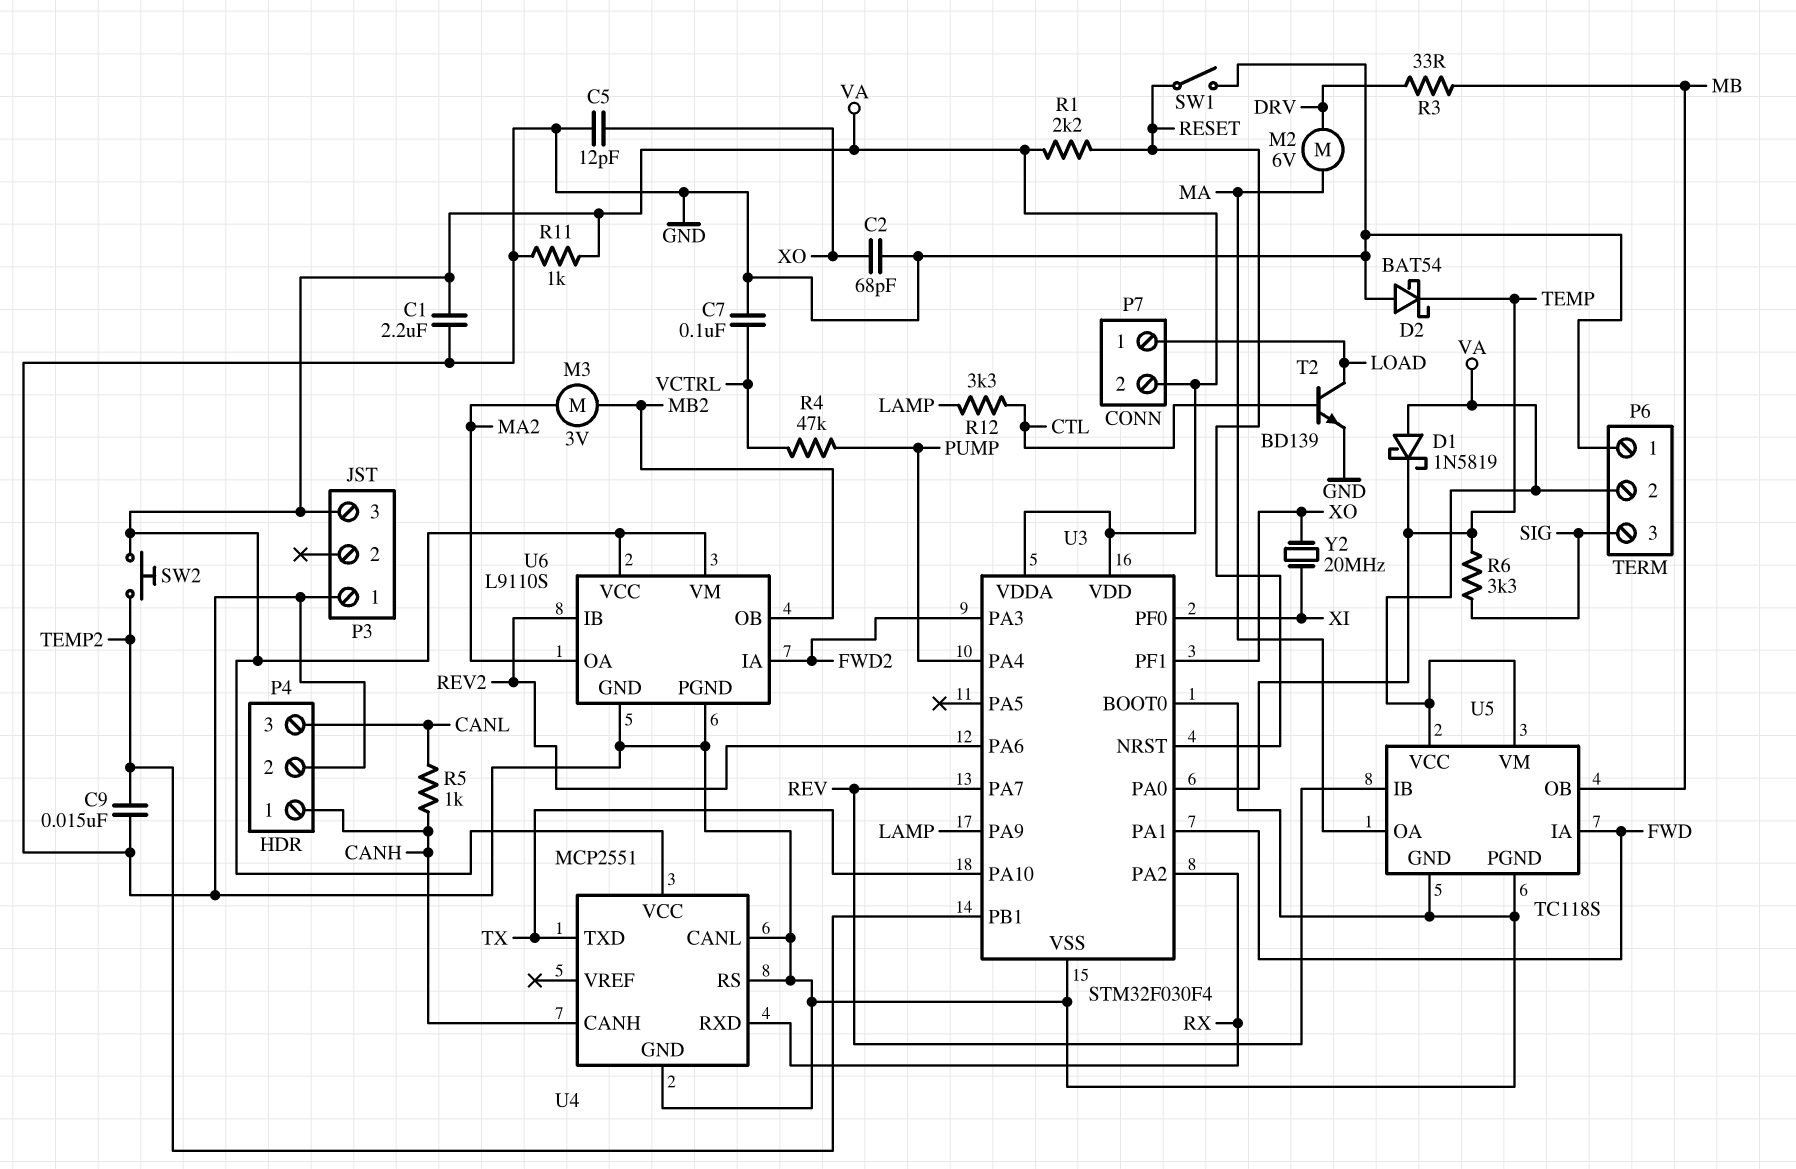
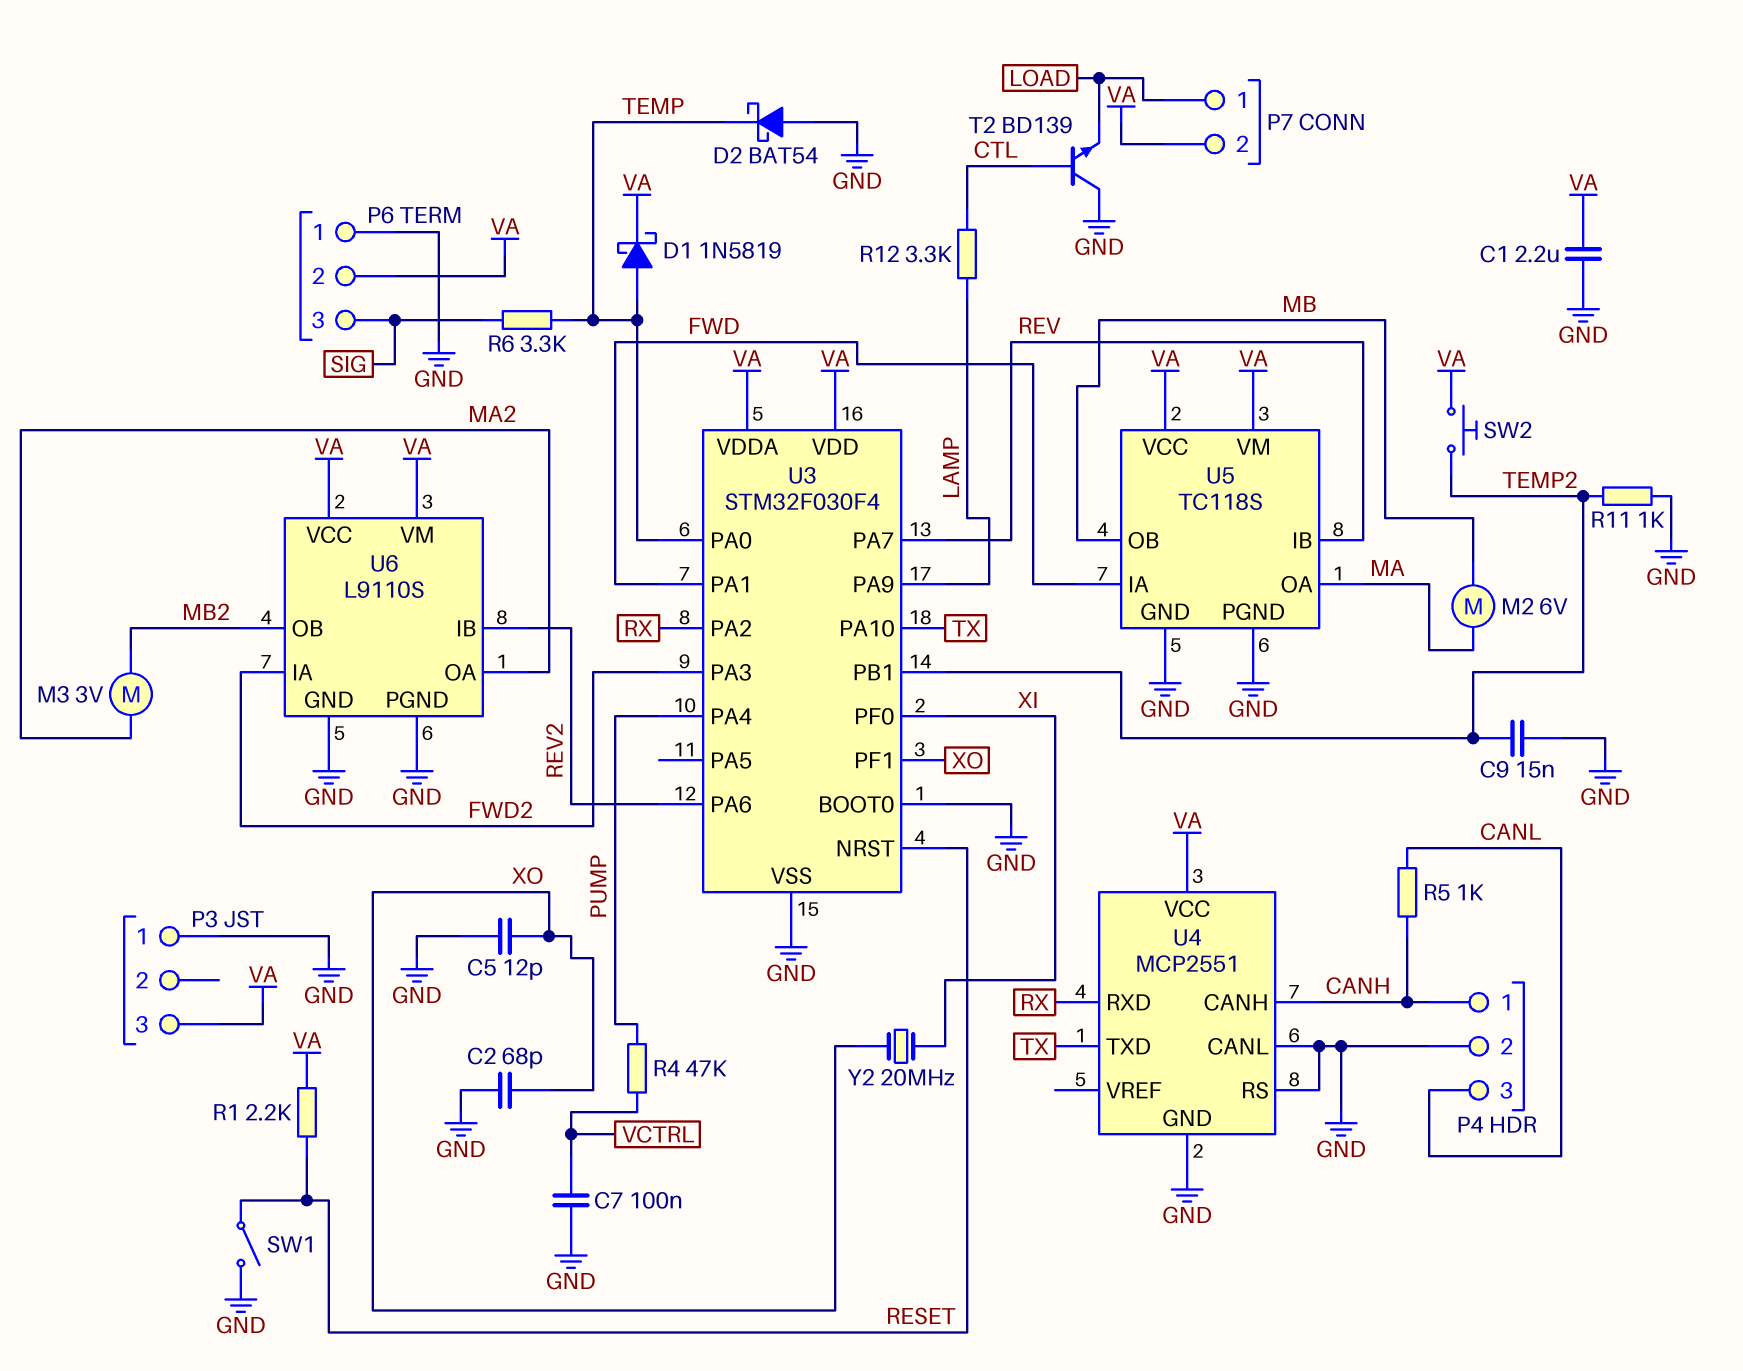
D1: schottky 1N5819 (A VA, K TEMP) -> schottky 1N5819 (A TEMP, K VA)
M2: motor 6V (DRV, MA) -> motor 6V (MA, MB)
R3: 33 (DRV, MB) -> none
R11: 1k (GND, VA) -> 1k (GND, TEMP2)
T2: NPN BD139 (B CTL, C LOAD, E GND) -> NPN BD139 (B CTL, C GND, E LOAD)

